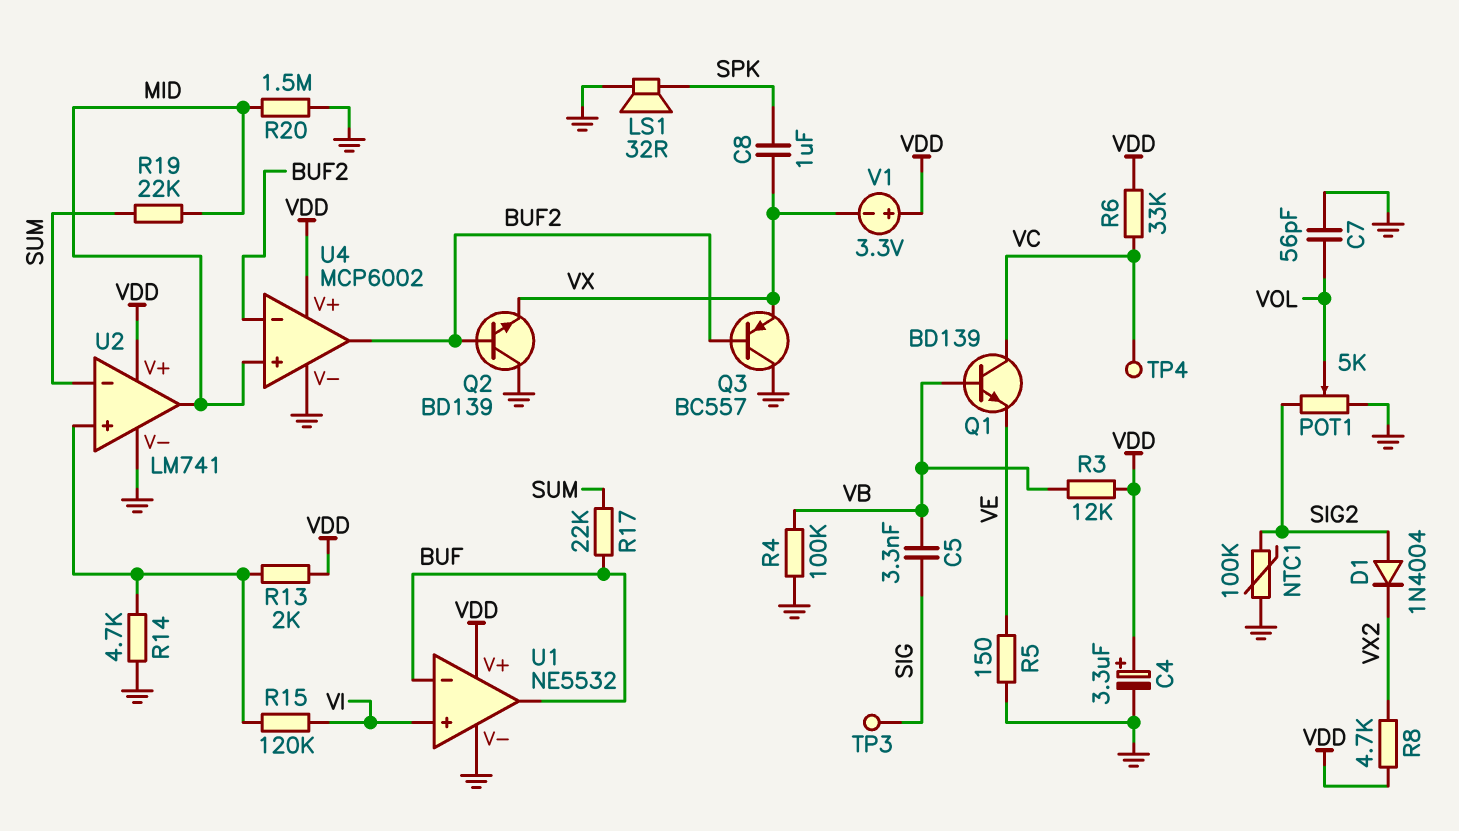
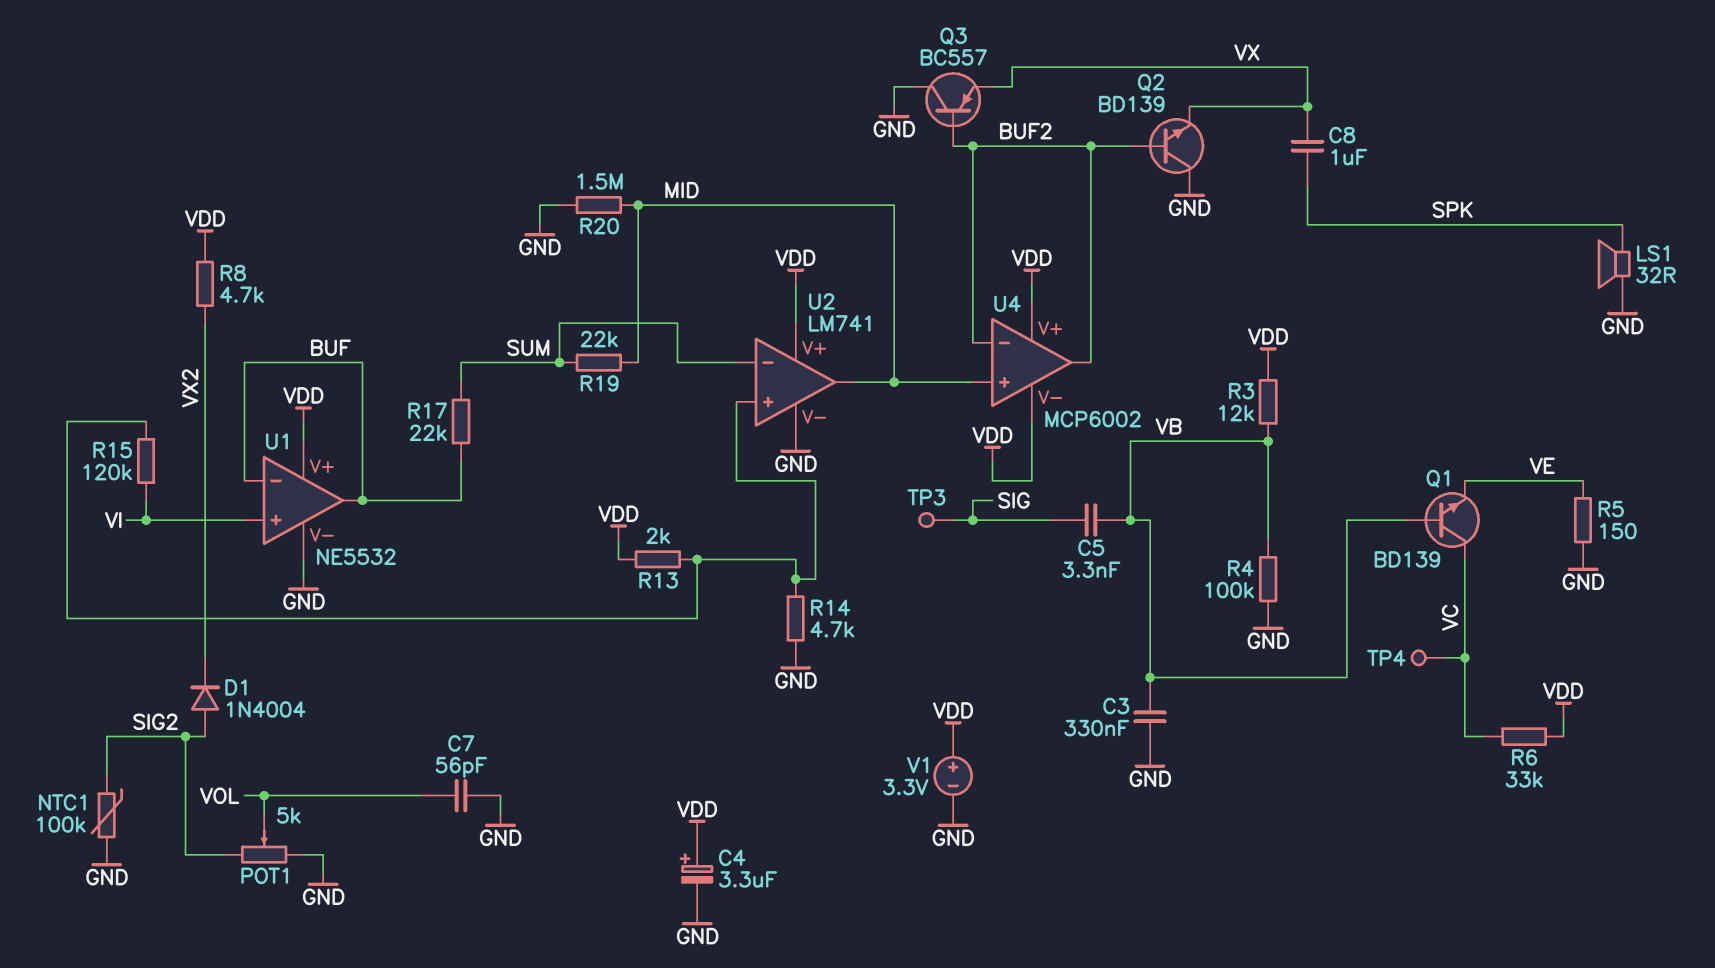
C3: none -> 330nF (GND, VB)
U4 pin V-: GND -> VDD
V1: 3.3V (plus VDD, minus VX) -> 3.3V (plus VDD, minus GND)

